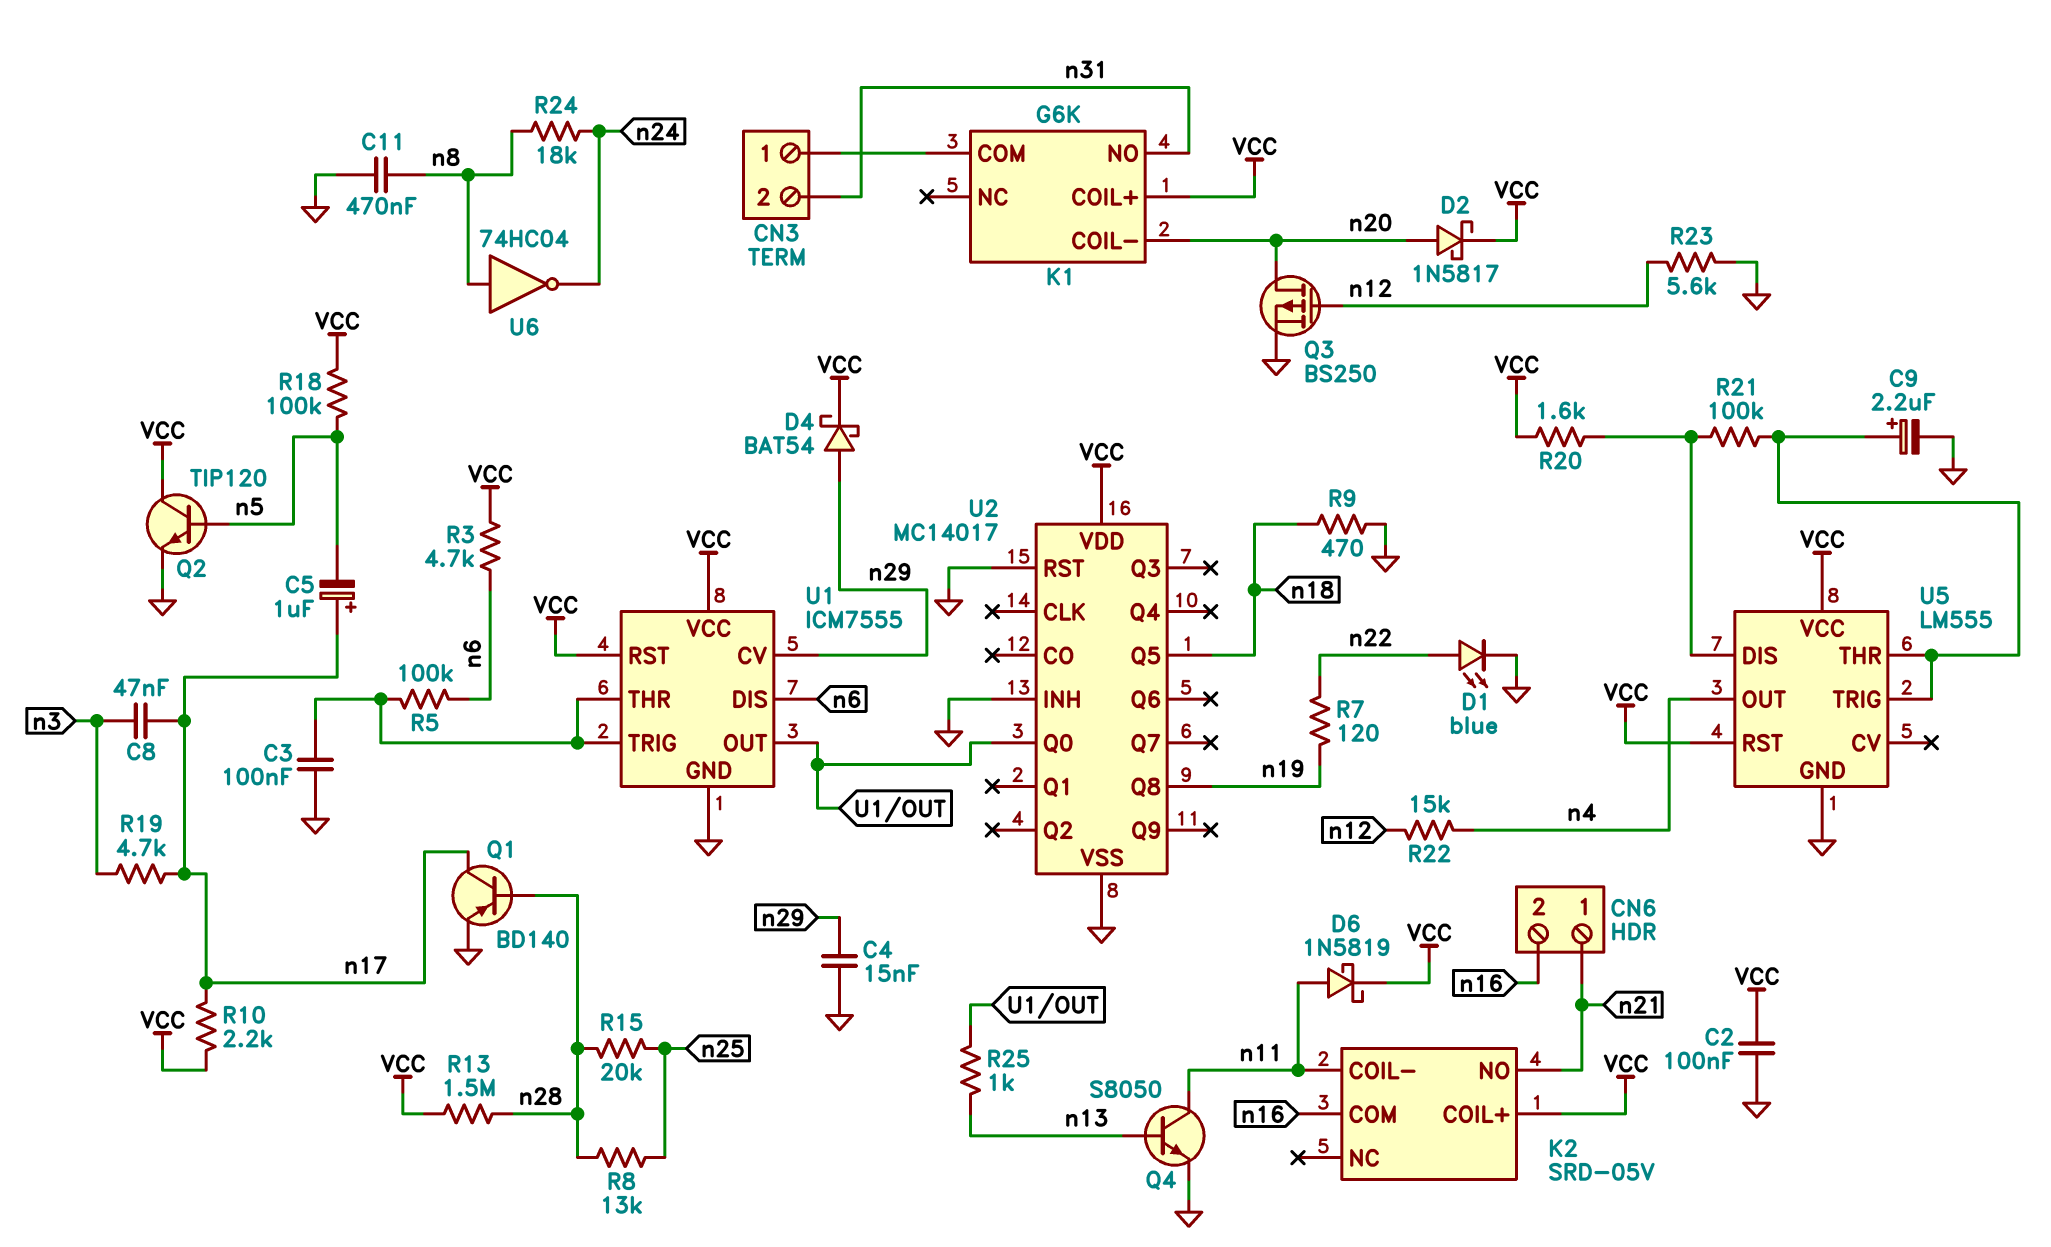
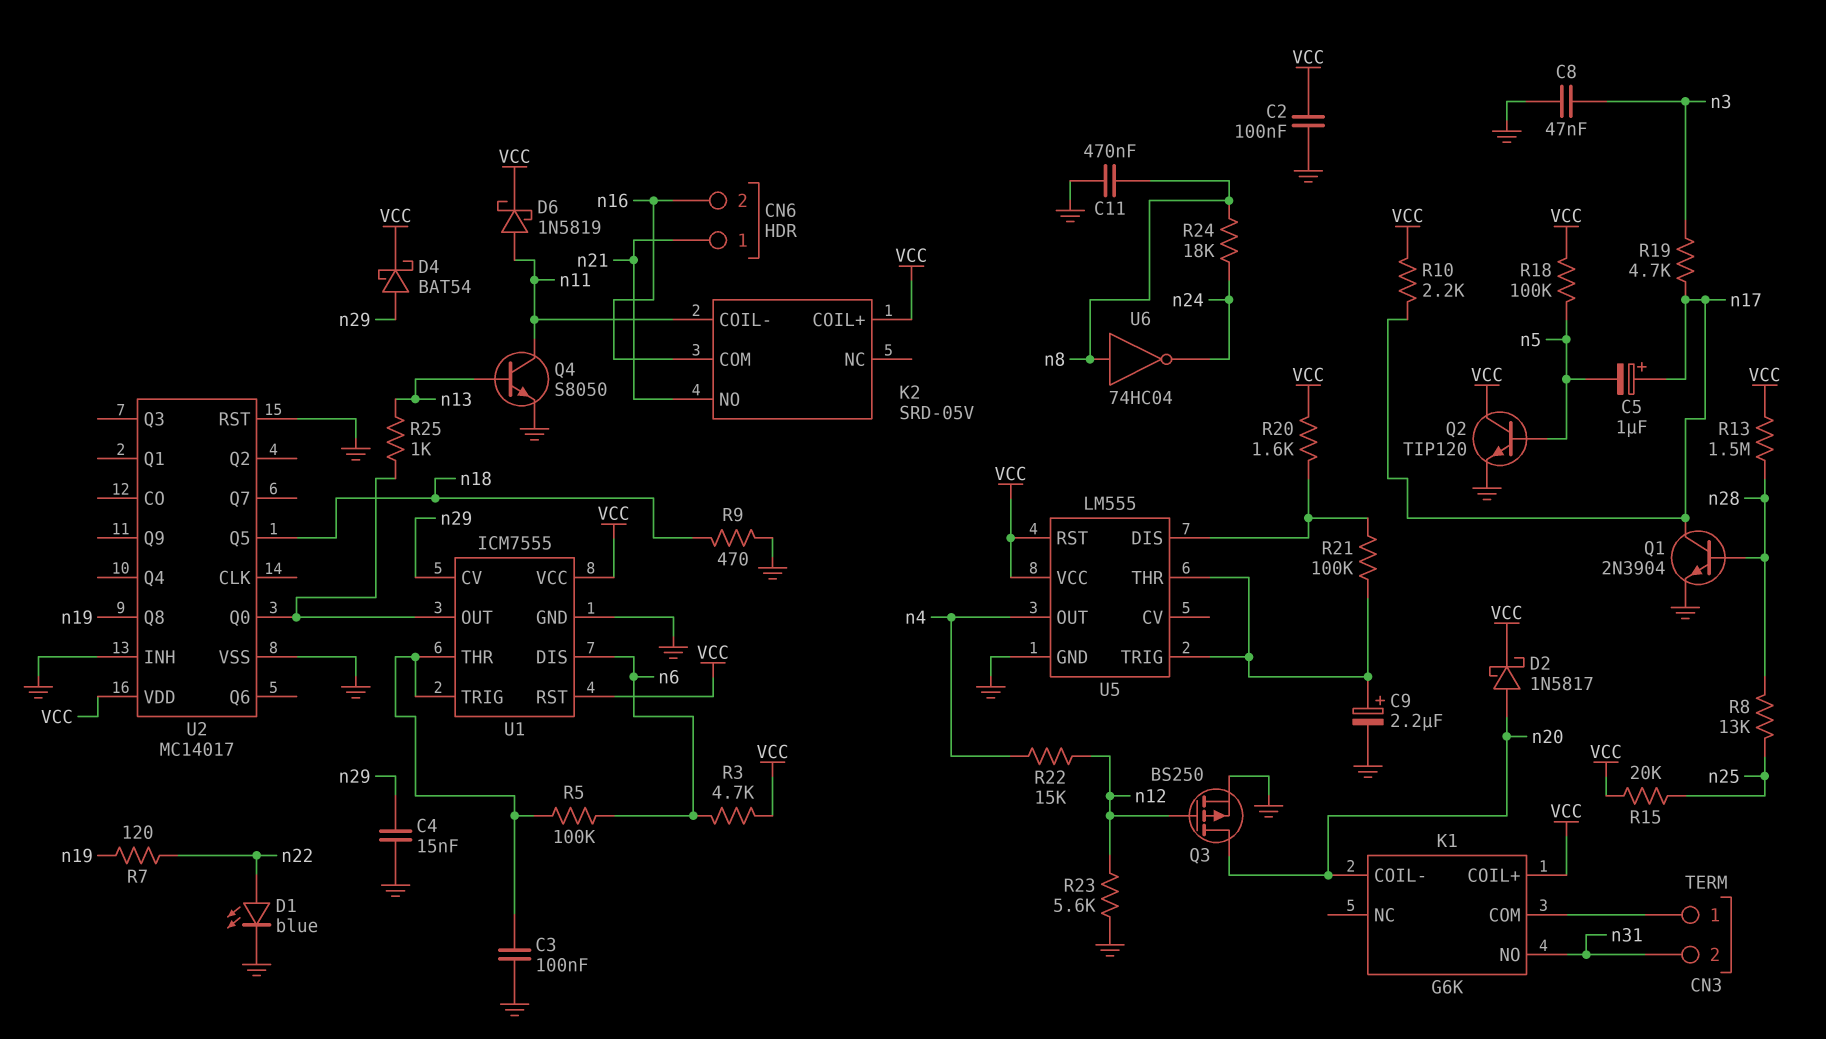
C8: 47nF (n3, n17) -> 47nF (GND, n3)
Q1: PNP BD140 (B n28, C n17, E GND) -> NPN 2N3904 (B n28, C n17, E GND)
R15: 20k (n25, n28) -> 20k (VCC, n25)

